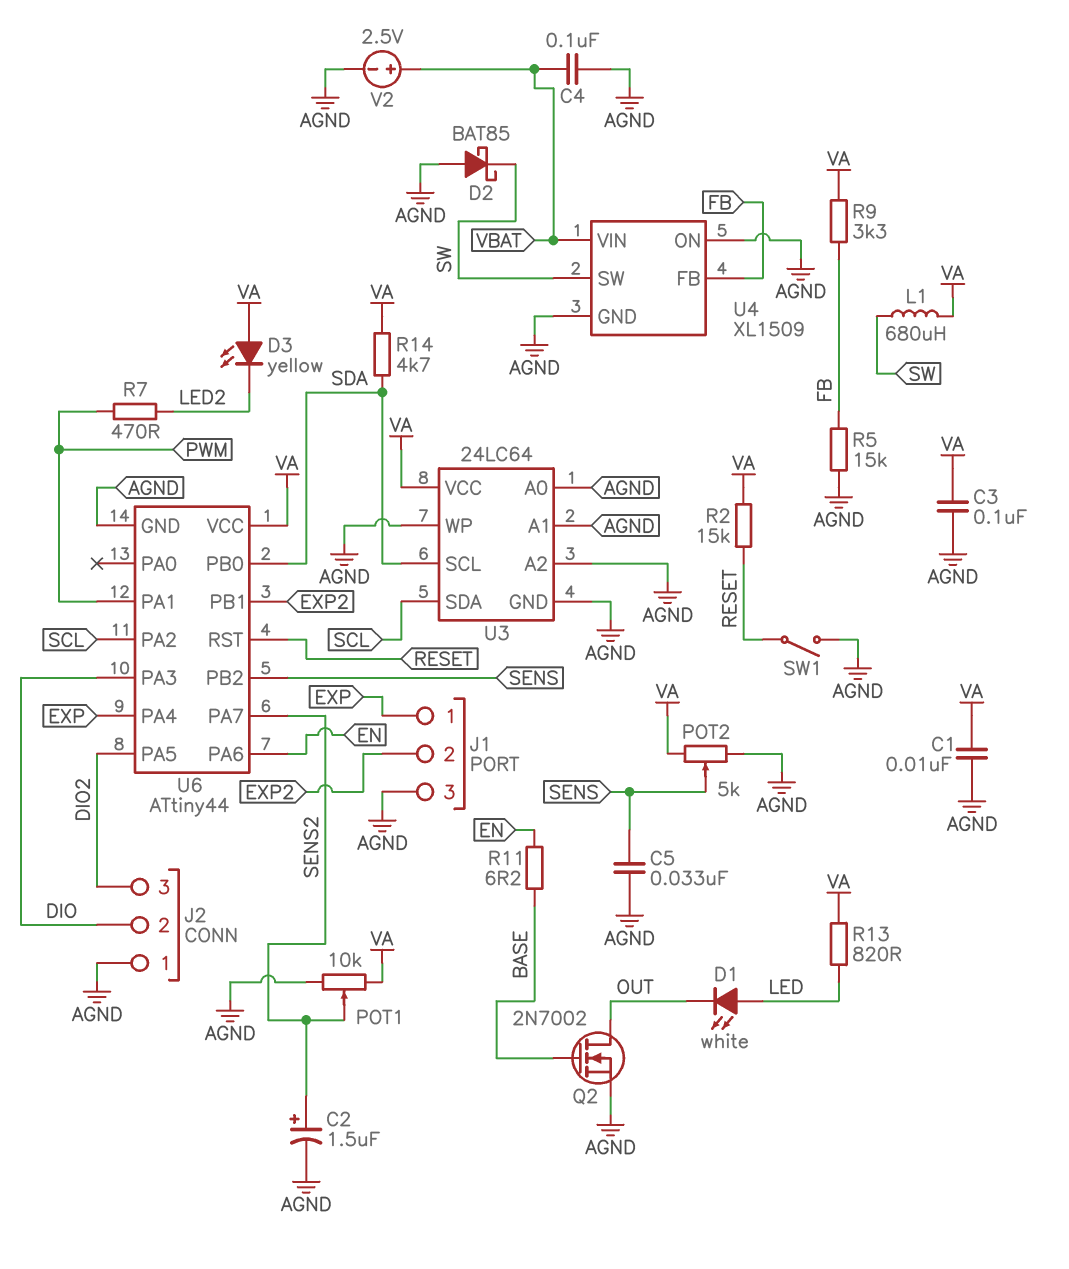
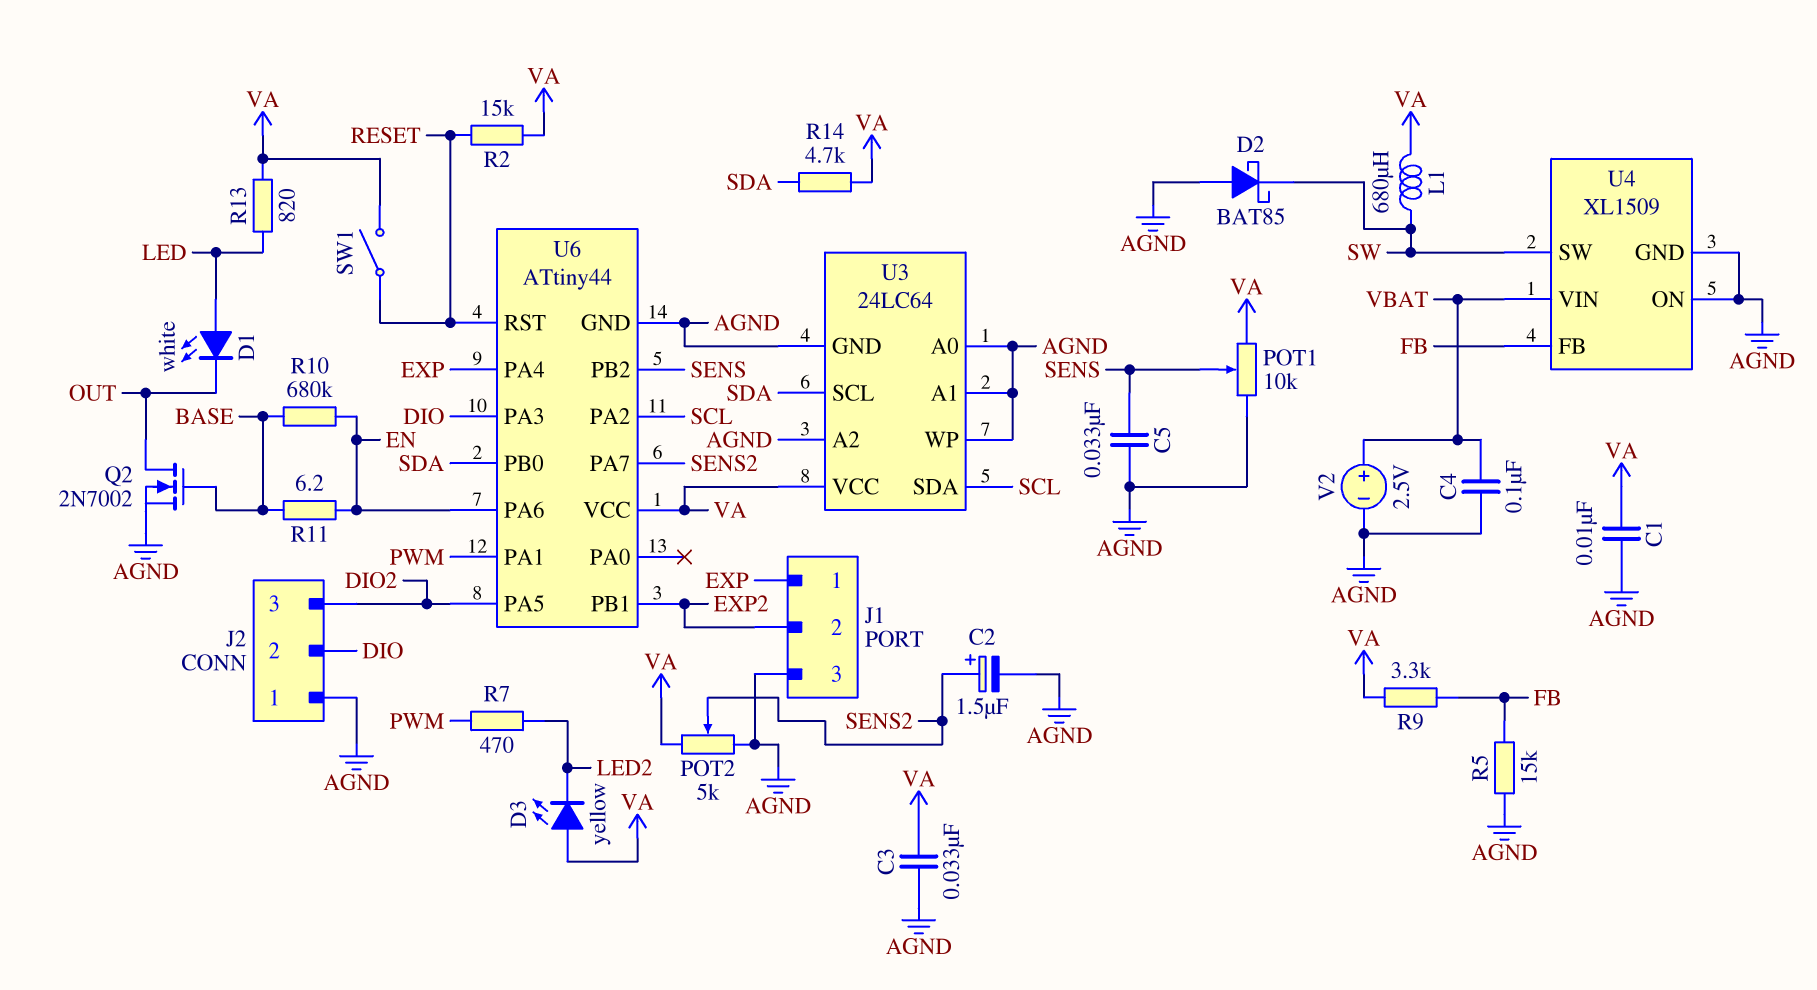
C3: 100nF (AGND, VA) -> 33nF (AGND, VA)
POT1: 10k (AGND, VA, wiper SENS2) -> 10k (AGND, VA, wiper SENS)
POT2: 5k (AGND, VA, wiper SENS) -> 5k (AGND, VA, wiper SENS2)
R10: none -> 680k (BASE, EN)
SW1: switch (AGND, RESET) -> switch (RESET, VA)

